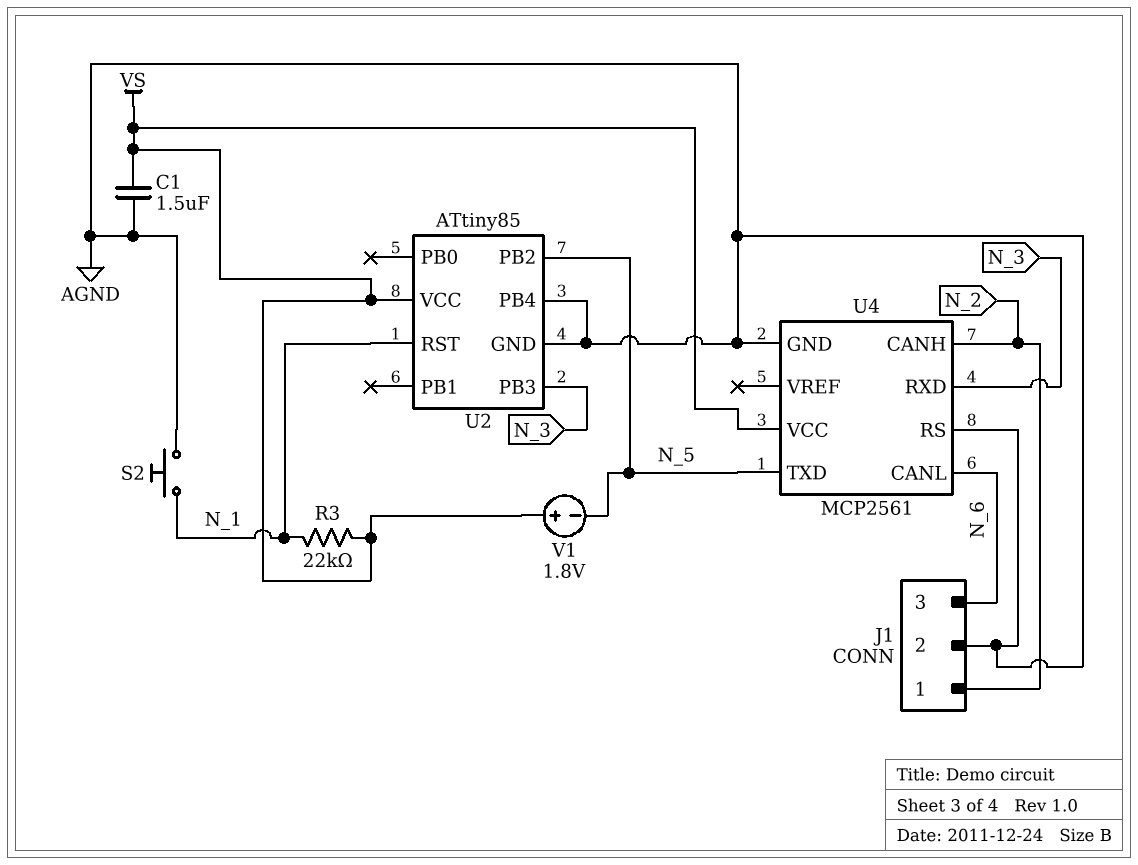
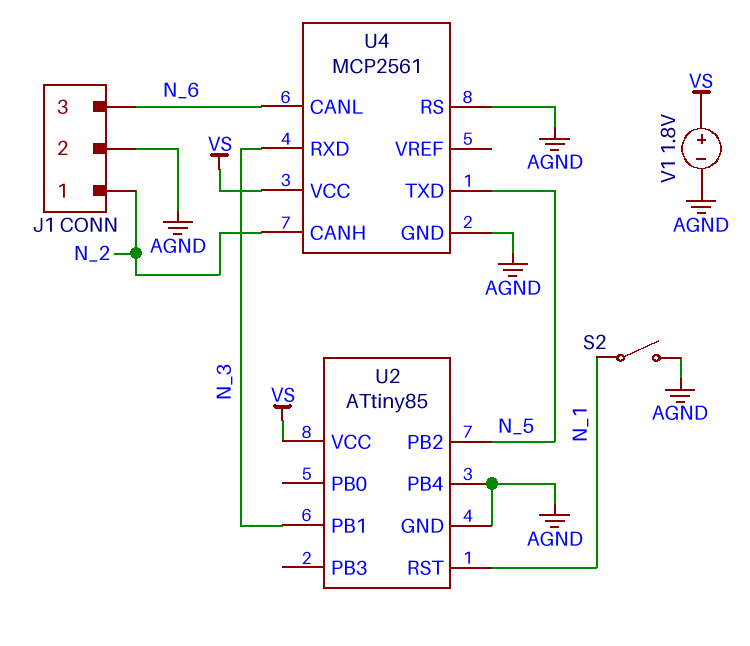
C1: 1.5uF (AGND, VS) -> none
R3: 22k (N_1, VS) -> none
S2: button (AGND, N_1) -> switch (AGND, N_1)
U2 pin PB1: none -> N_3
U2 pin PB3: N_3 -> none
V1: 1.8V (plus VS, minus N_5) -> 1.8V (plus VS, minus AGND)

